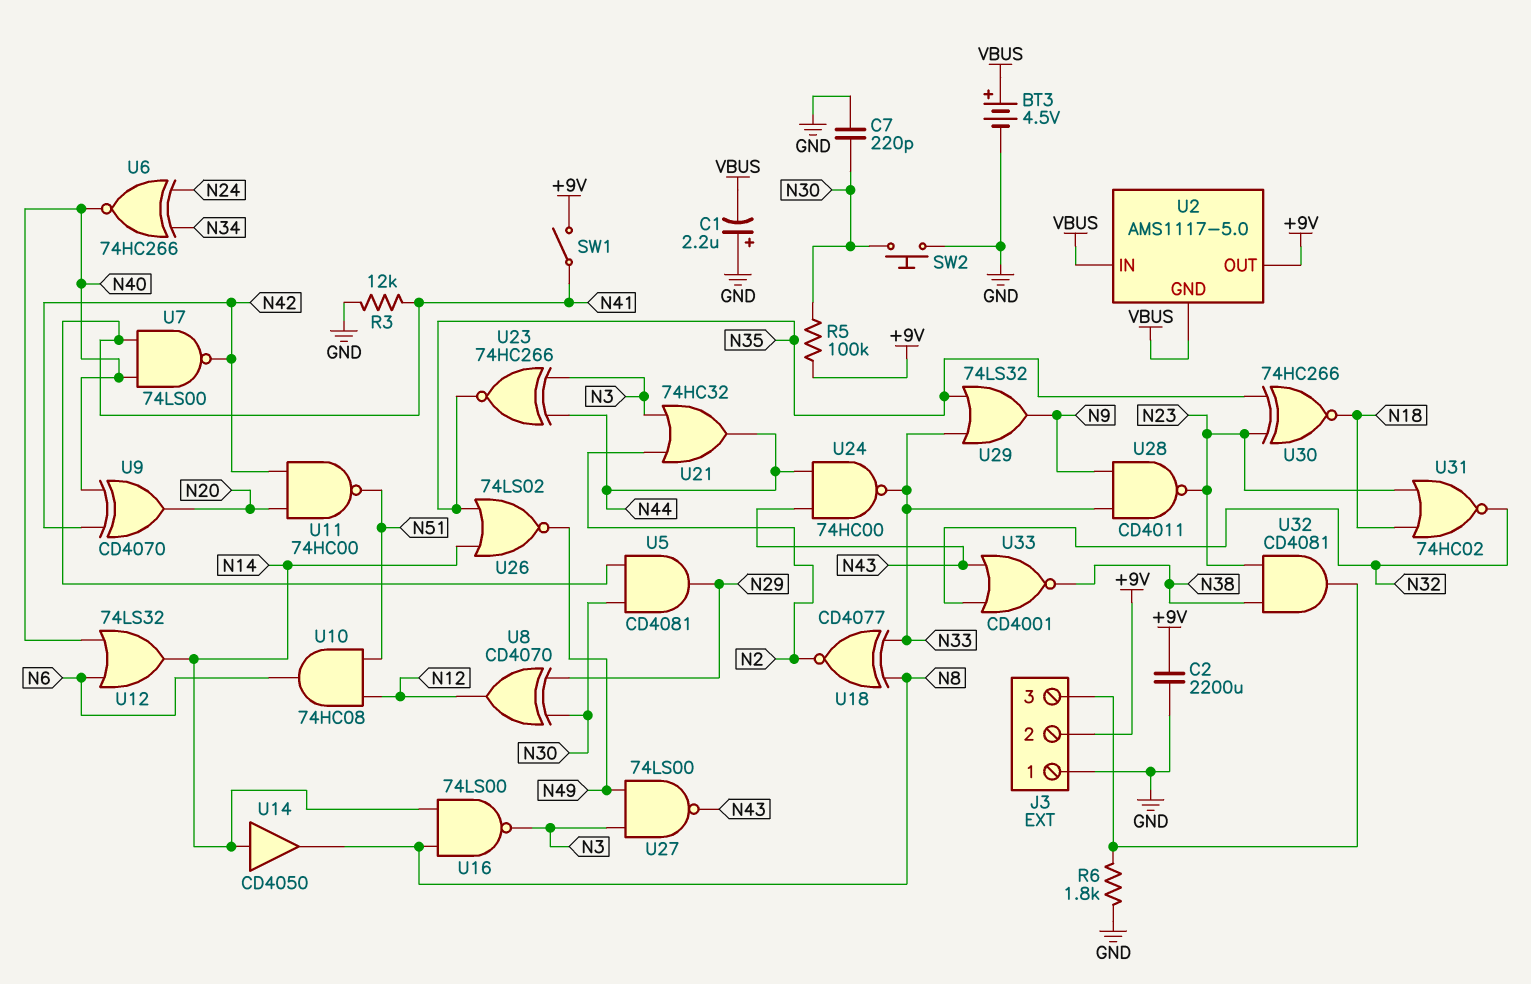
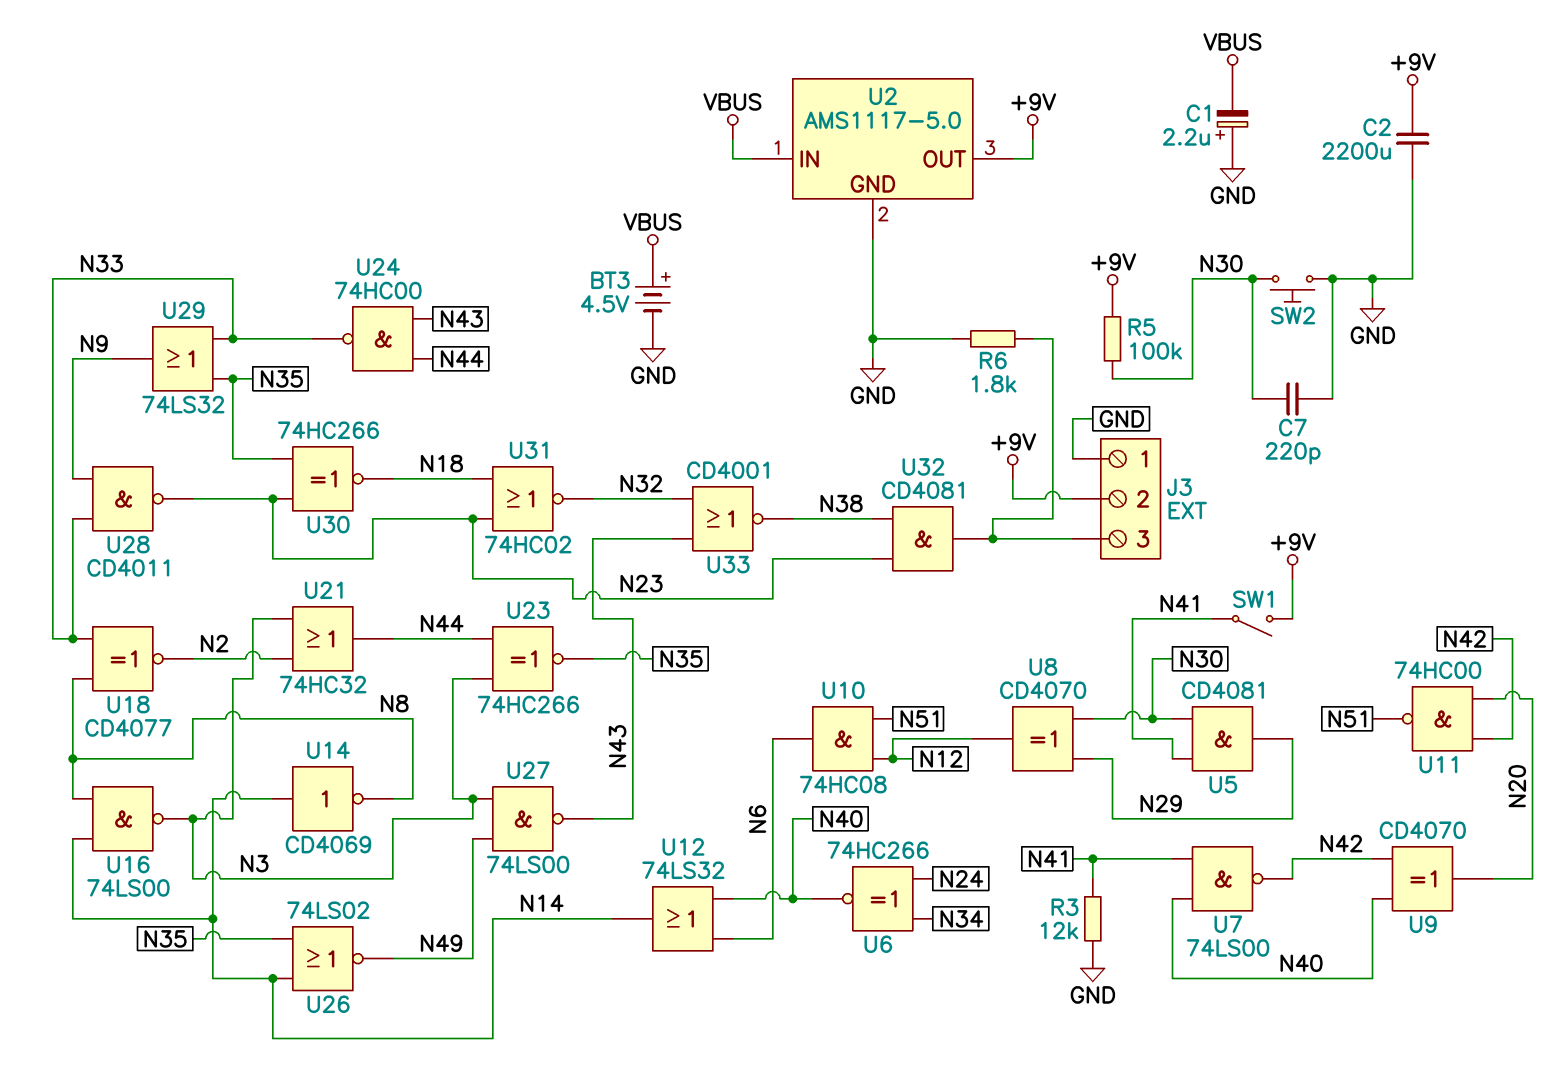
U2 pin GND: VBUS -> GND
U14: buffer CD4050 (in N14, out N8) -> NOT CD4069 (in N14, out N8)

